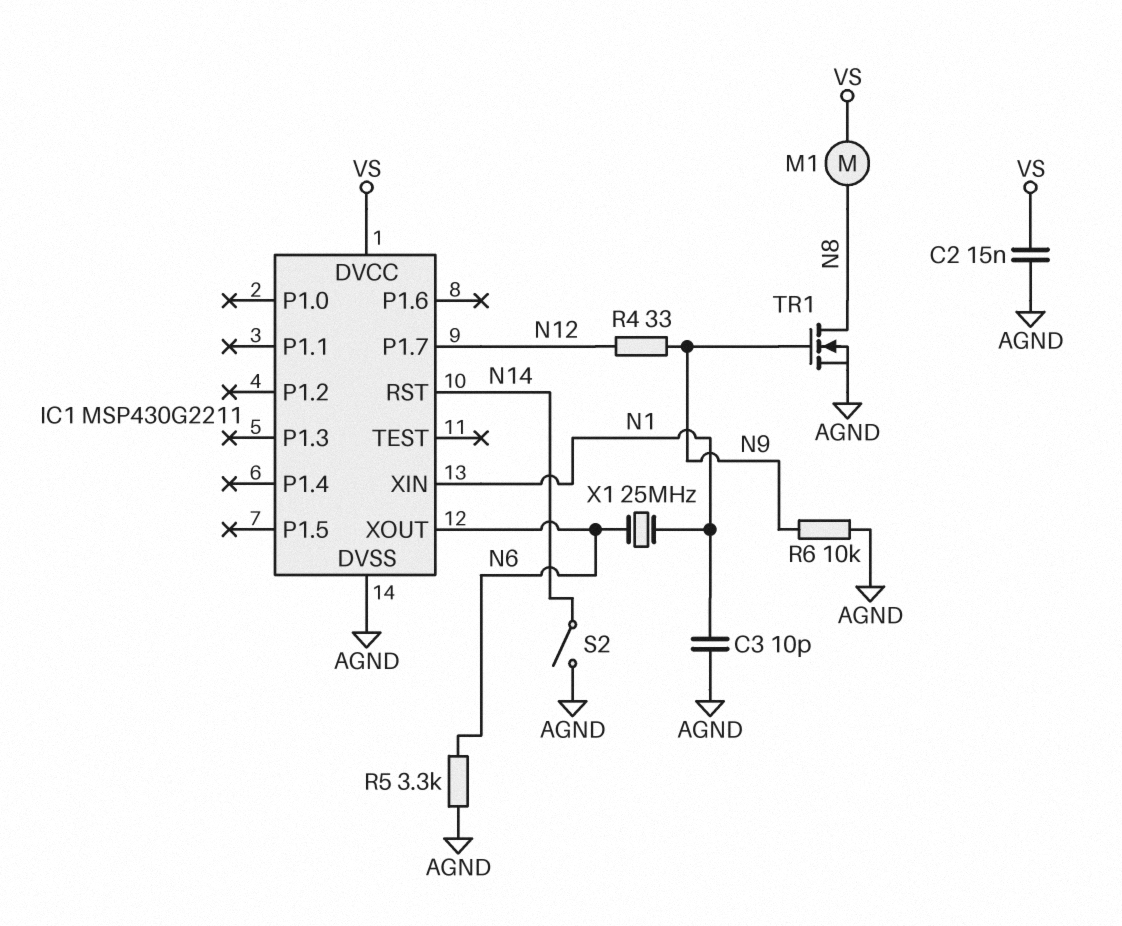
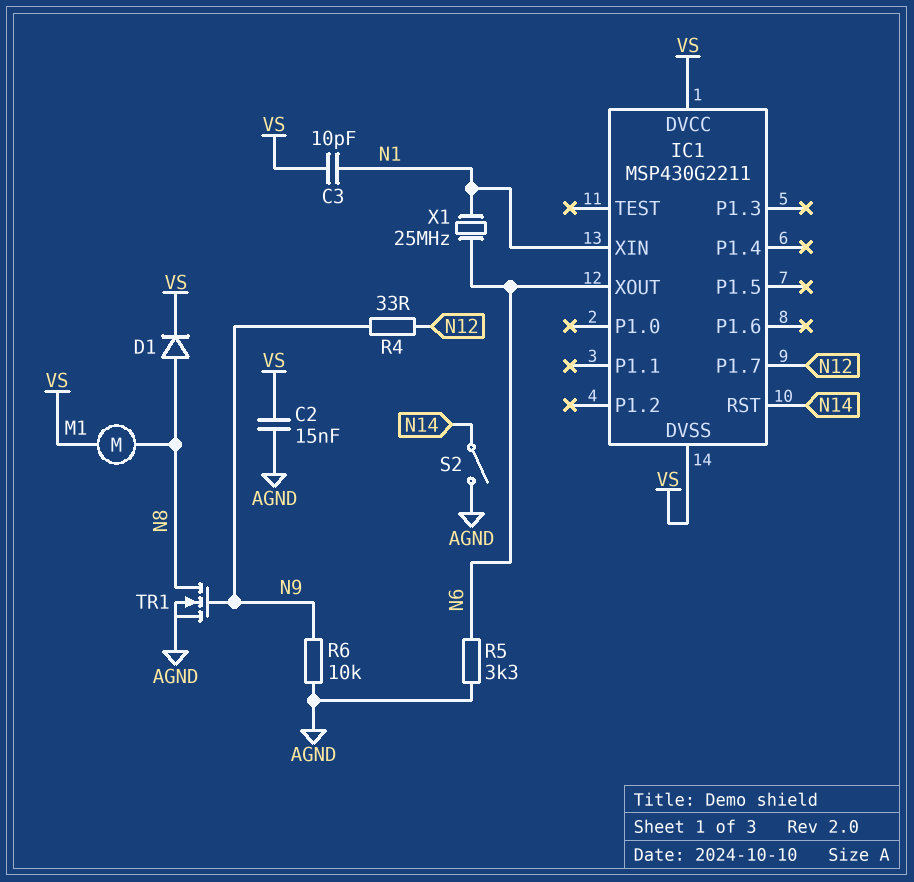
C3: 10pF (AGND, N1) -> 10pF (N1, VS)
D1: none -> diode (A N8, K VS)
IC1 pin DVSS: AGND -> VS

